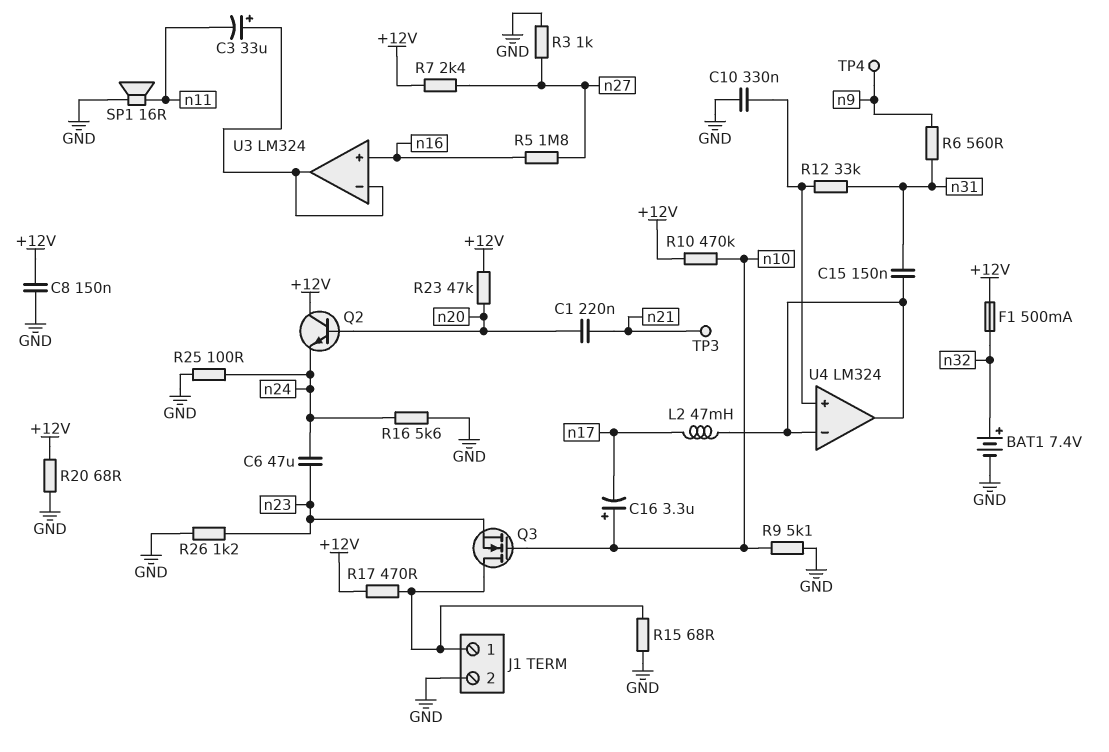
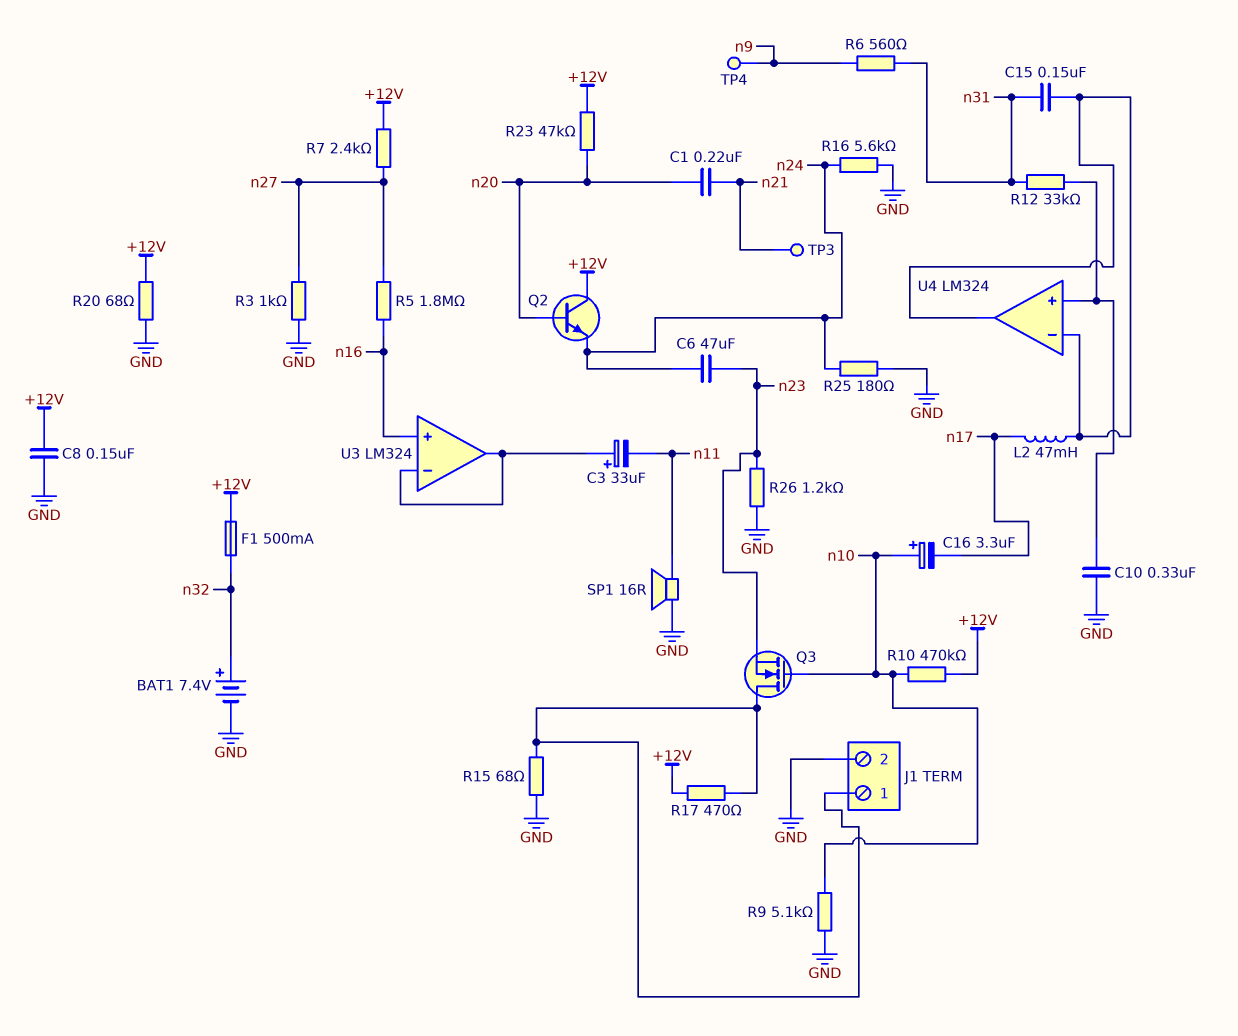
R25: 100 (GND, n24) -> 180 (GND, n24)

